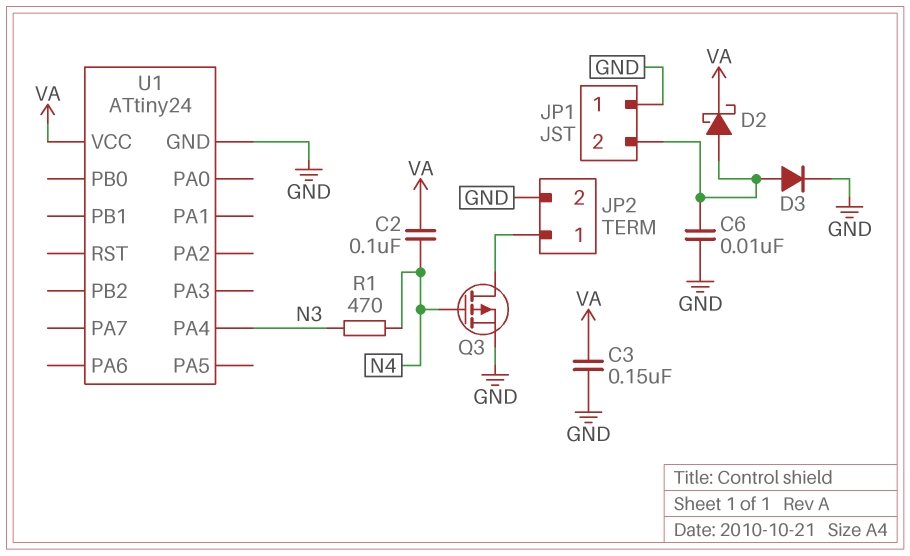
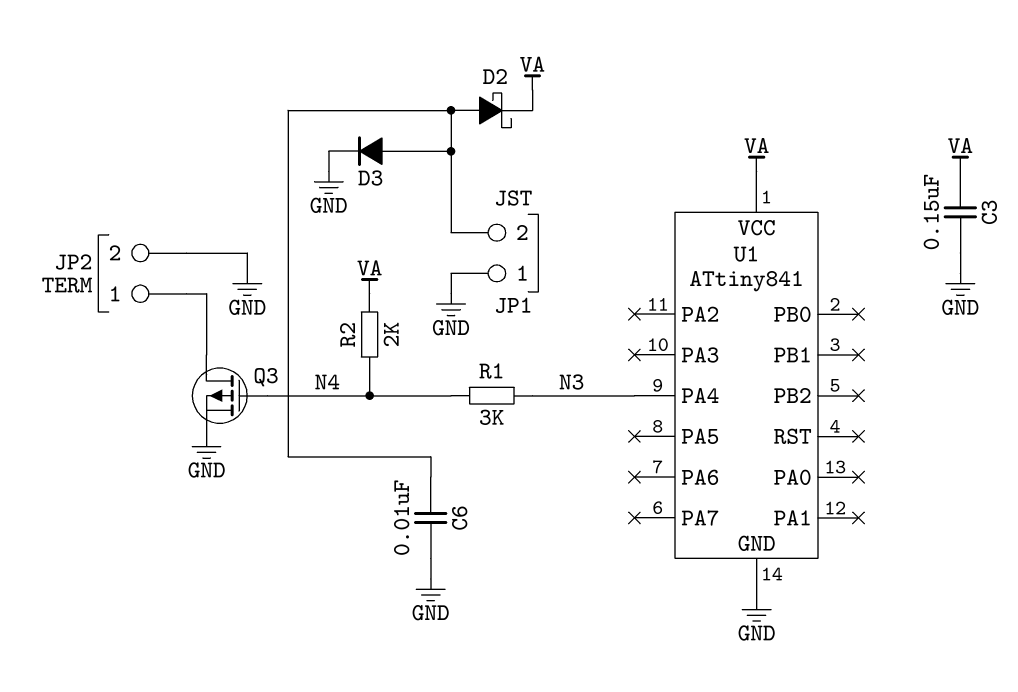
C2: 100nF (N4, VA) -> none
R1: 470 (N3, N4) -> 3k (N3, N4)
R2: none -> 2k (N4, VA)
U1: ATtiny24 -> ATtiny841

